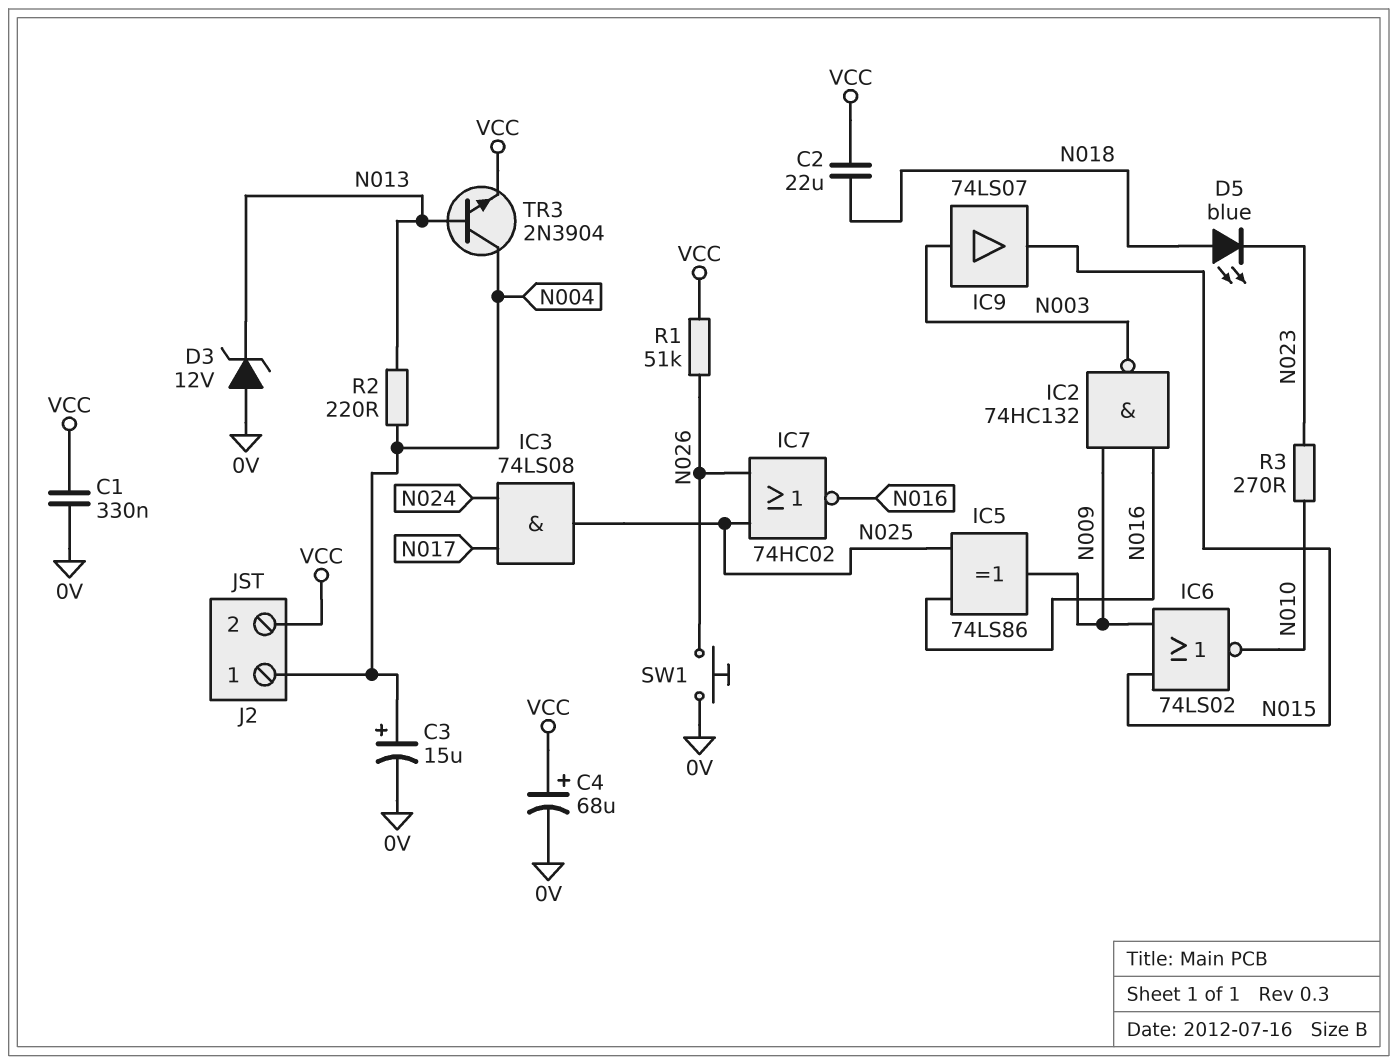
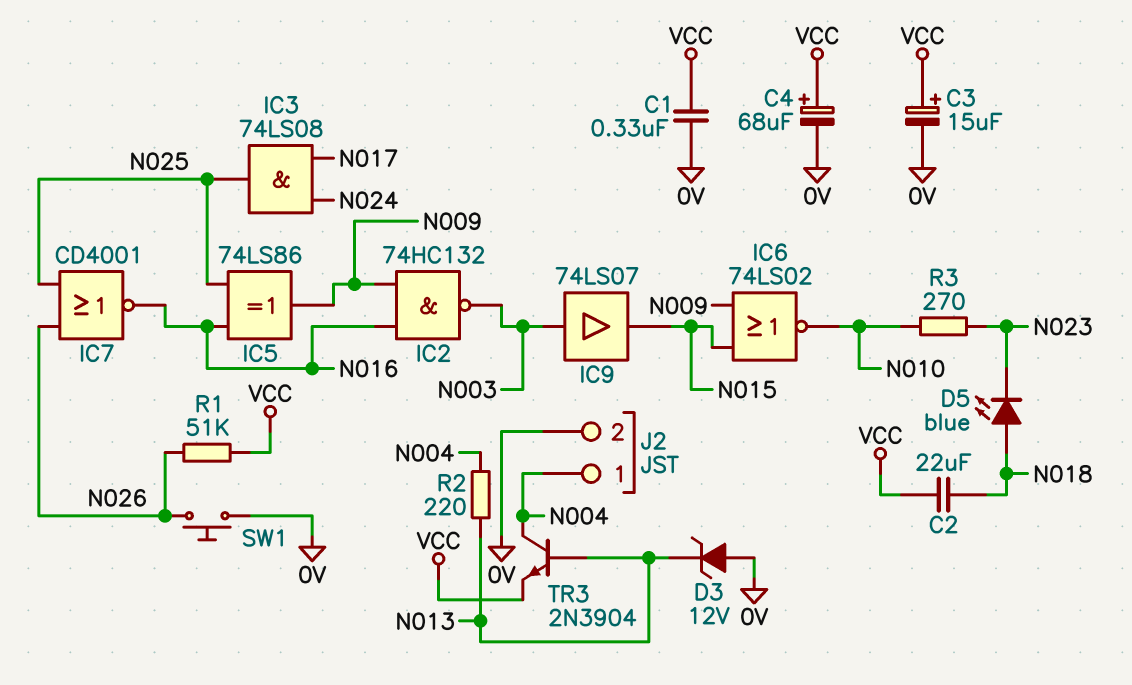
C3: 15uF (plus N004, minus 0V) -> 15uF (plus VCC, minus 0V)
IC7: NOR 74HC02 (in N025, in N026, out N016) -> NOR CD4001 (in N025, in N026, out N016)
J2 pin 2: VCC -> 0V

